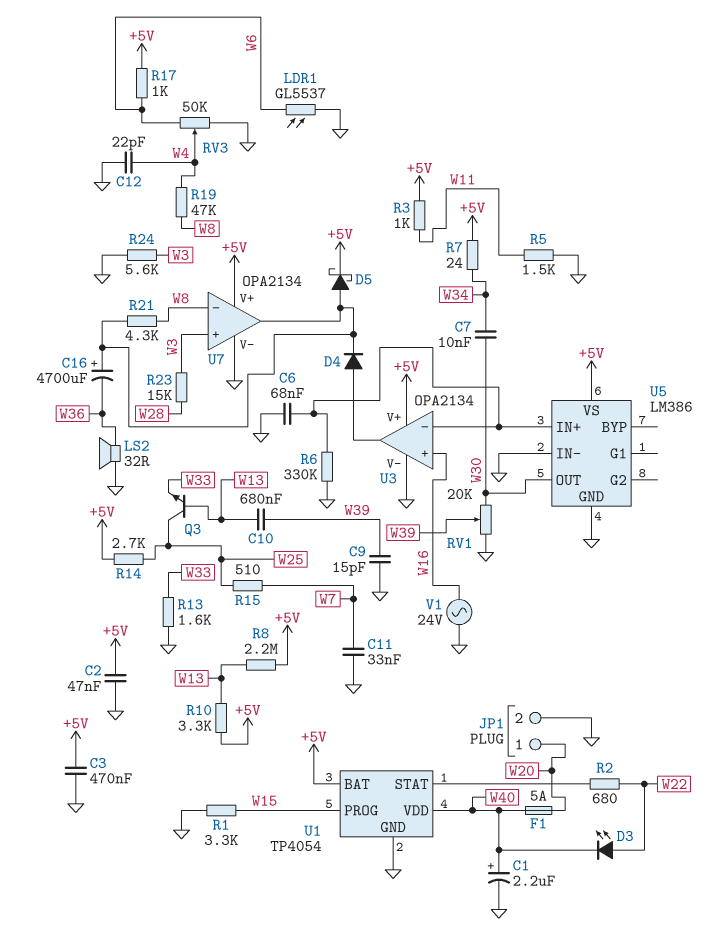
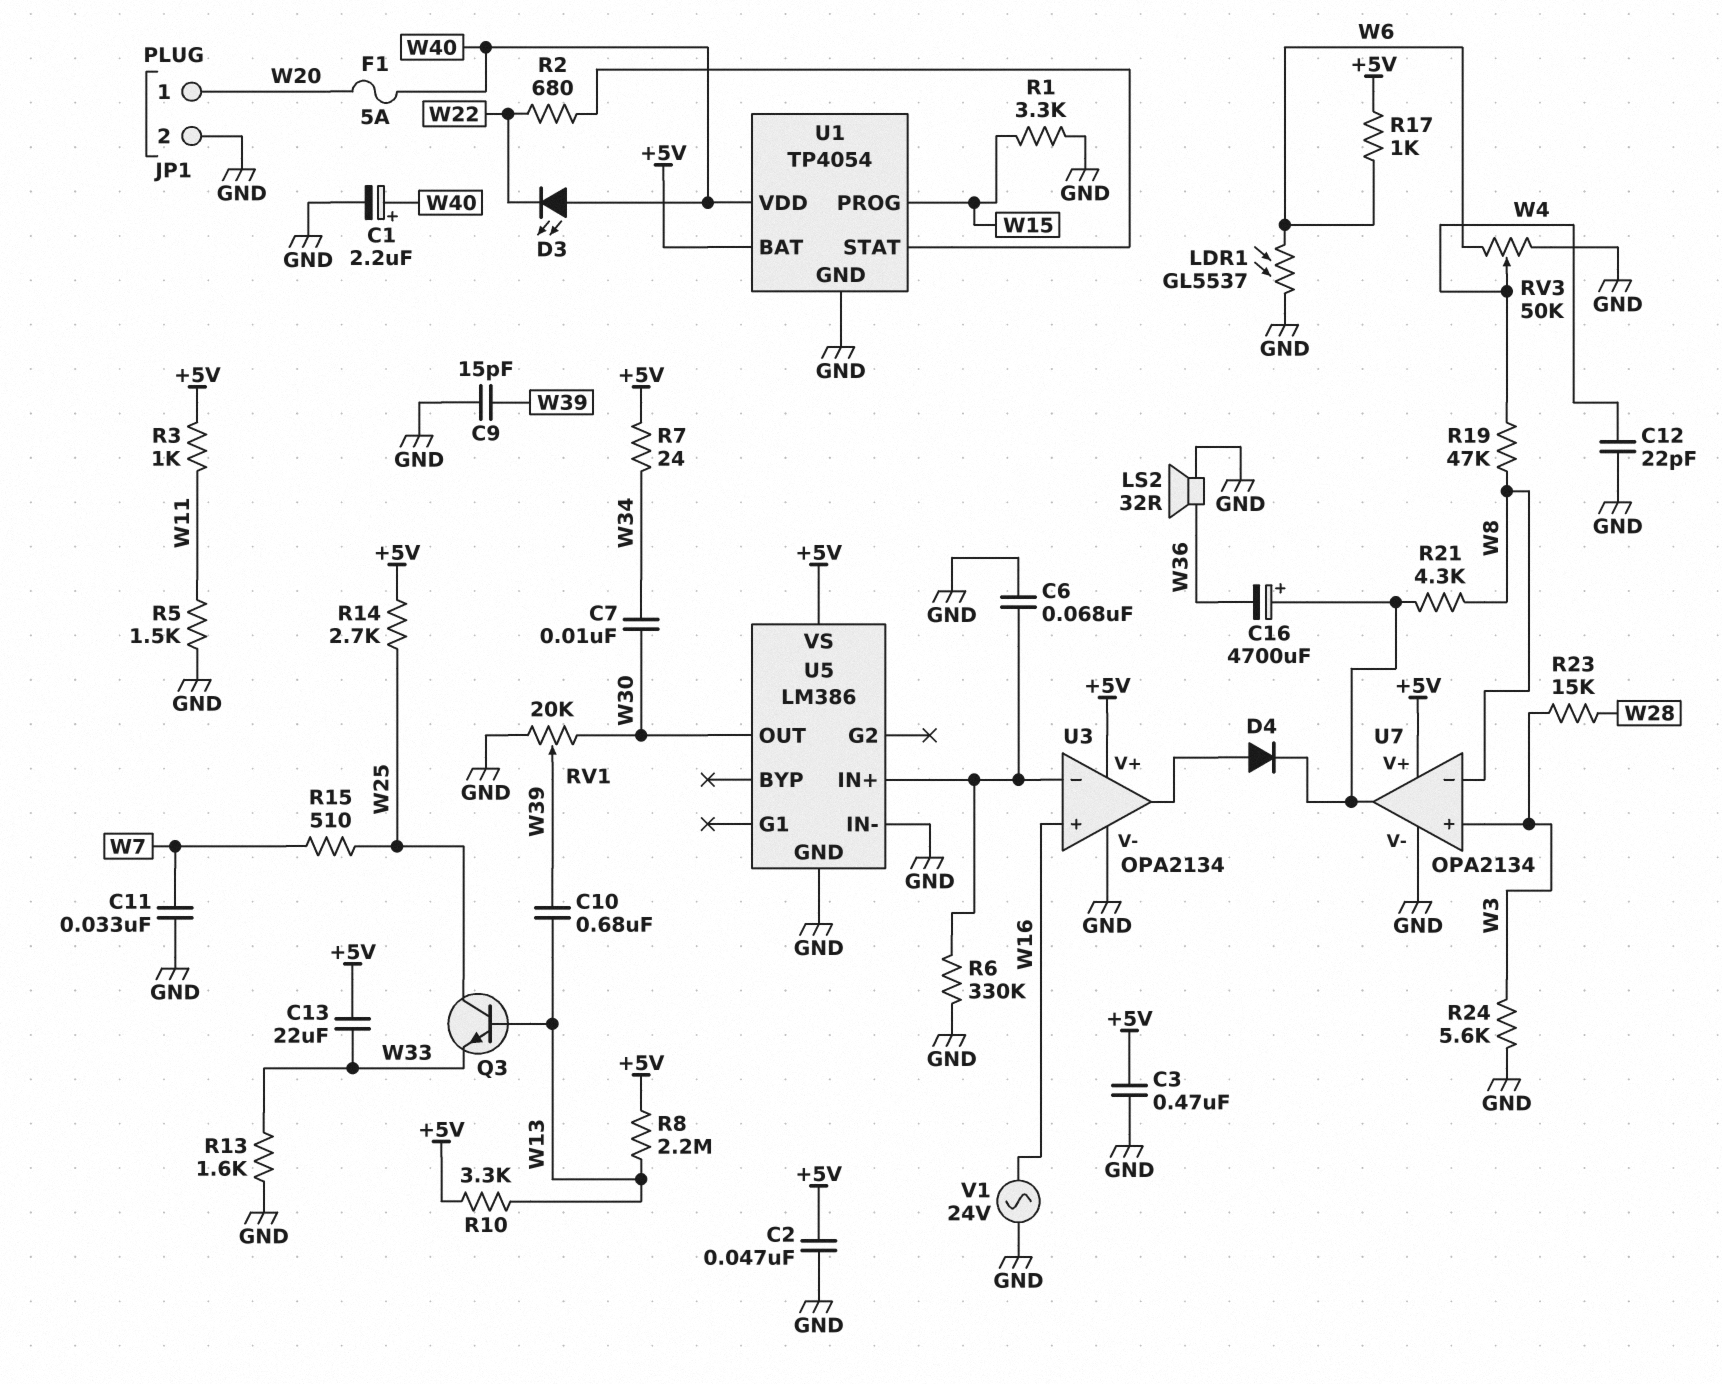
C13: none -> 22uF (+5V, W33)
D3: LED (A W22, K W40) -> LED (A W40, K W22)
D5: schottky (A U7/out, K +5V) -> none

